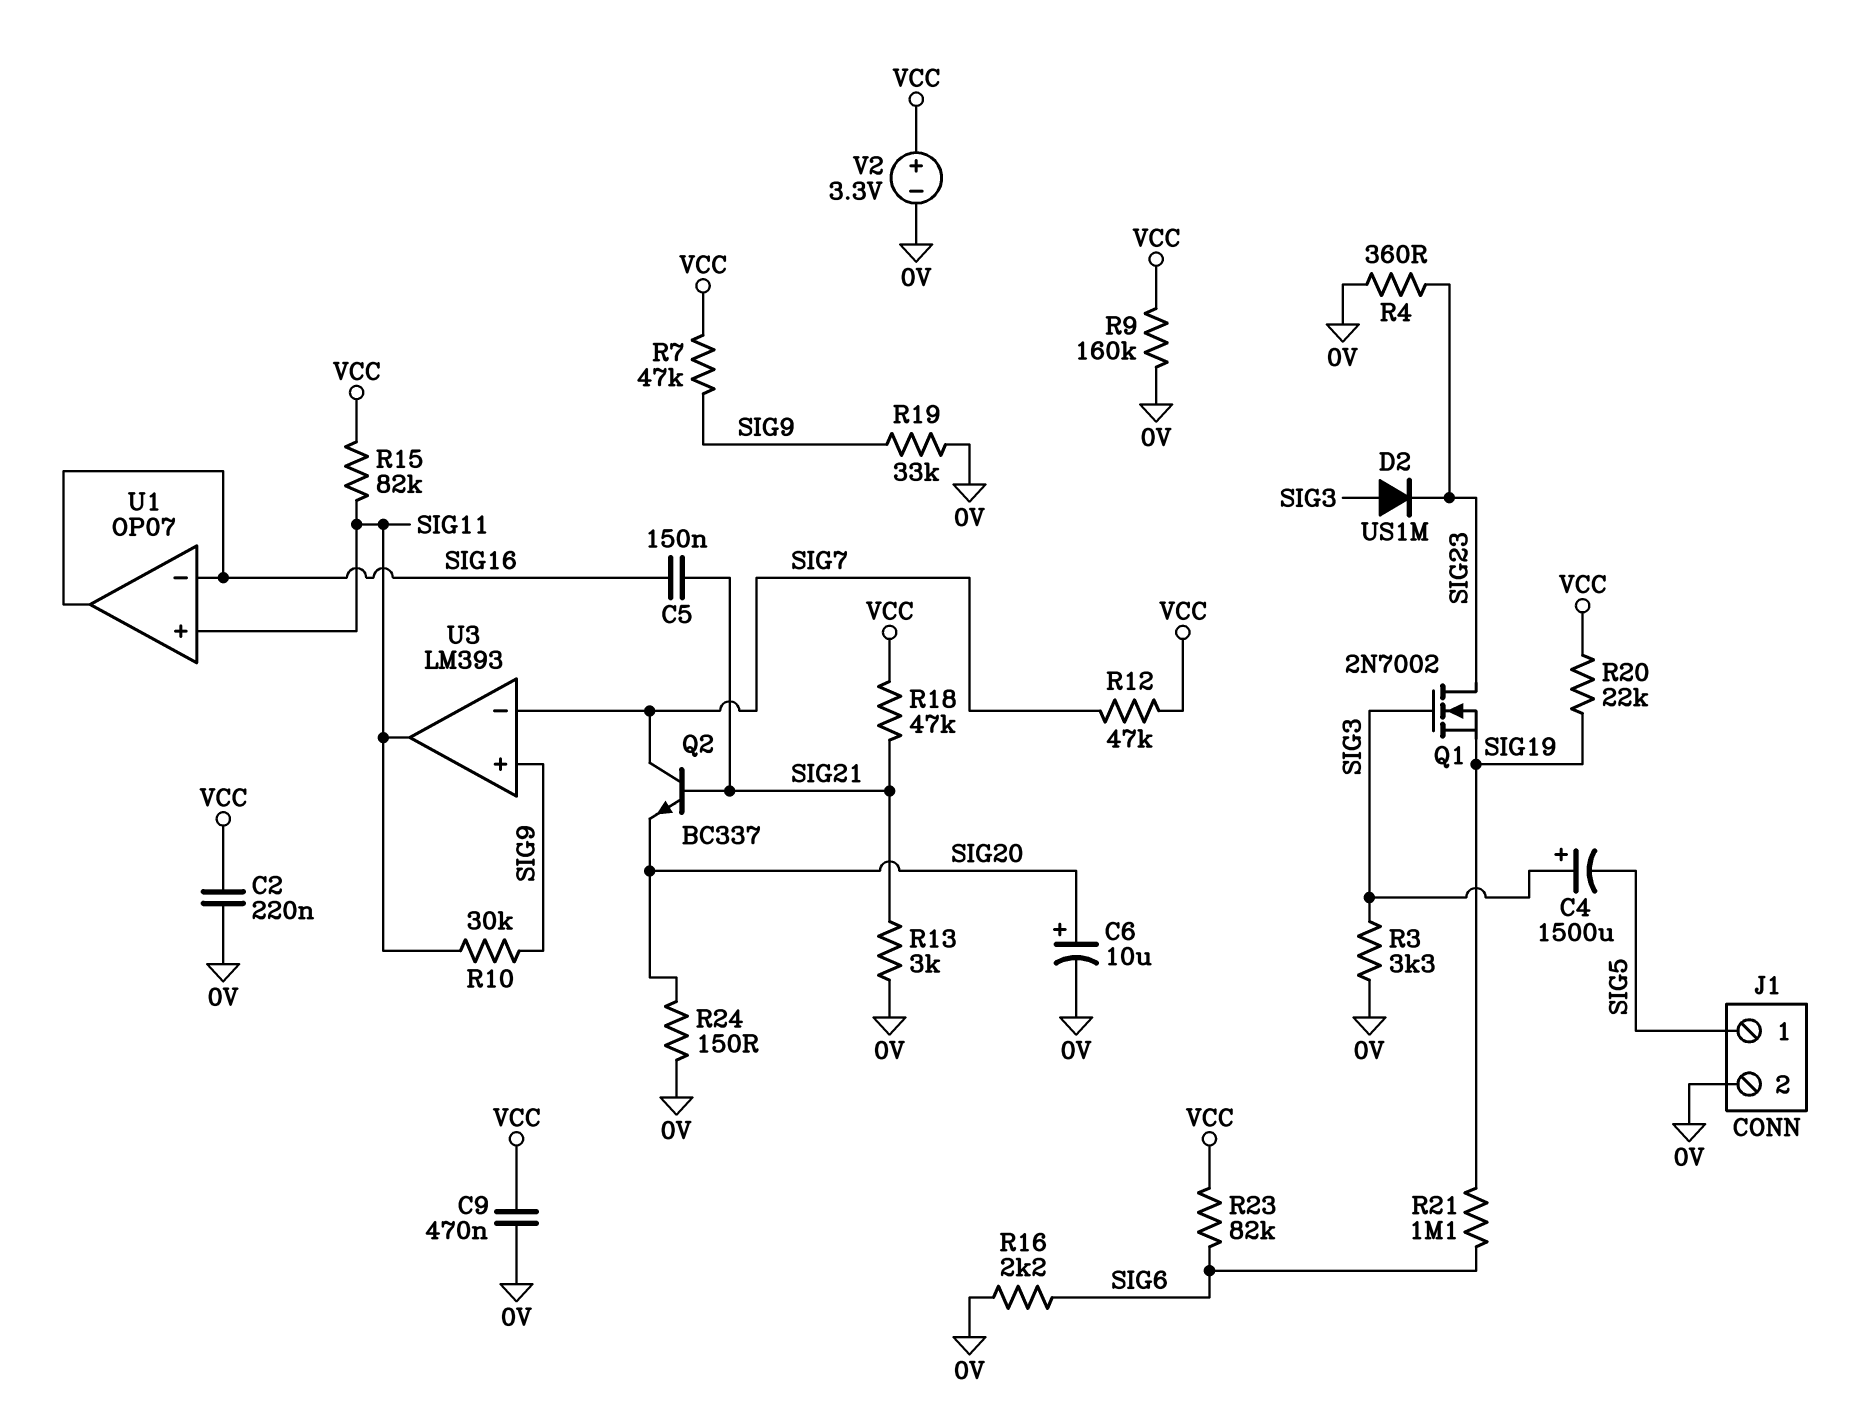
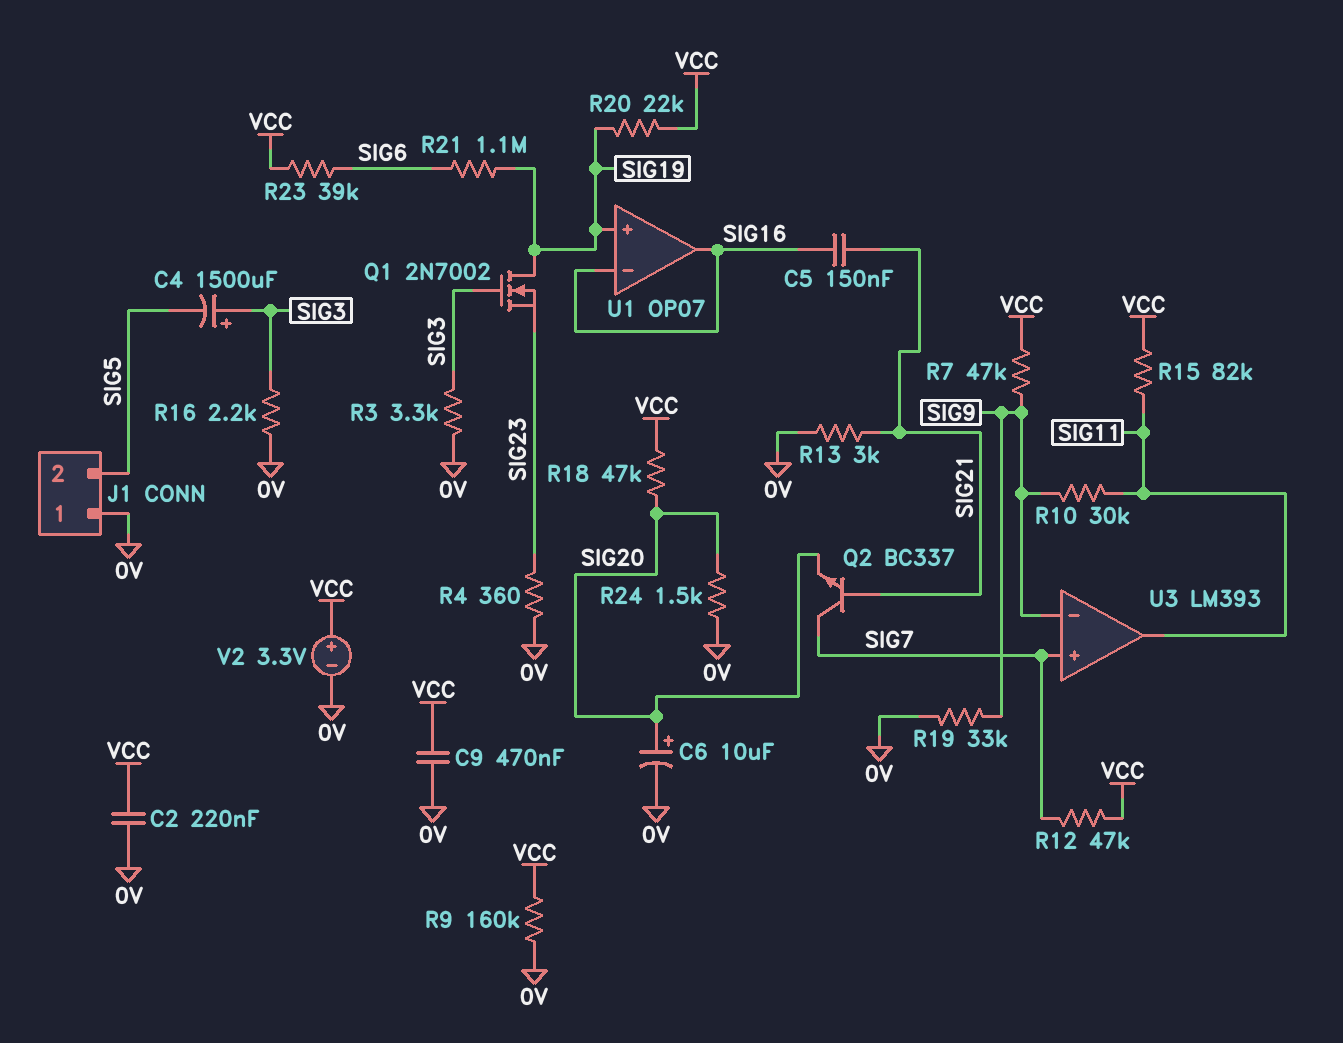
D2: diode US1M (A SIG3, K SIG23) -> none
J1 pin 1: SIG5 -> 0V
J1 pin 2: 0V -> SIG5
Q1: NMOS 2N7002 (G SIG3, D SIG23, S SIG19) -> NMOS 2N7002 (G SIG3, D SIG19, S SIG23)
R16: 2.2k (0V, SIG6) -> 2.2k (0V, SIG3)
R18: 47k (SIG21, VCC) -> 47k (SIG20, VCC)
R23: 82k (SIG6, VCC) -> 39k (SIG6, VCC)
R24: 150 (0V, SIG20) -> 1.5k (0V, SIG20)
U1 pin in+: SIG11 -> SIG19
U3 pin in+: SIG9 -> SIG7
U3 pin in-: SIG7 -> SIG9

